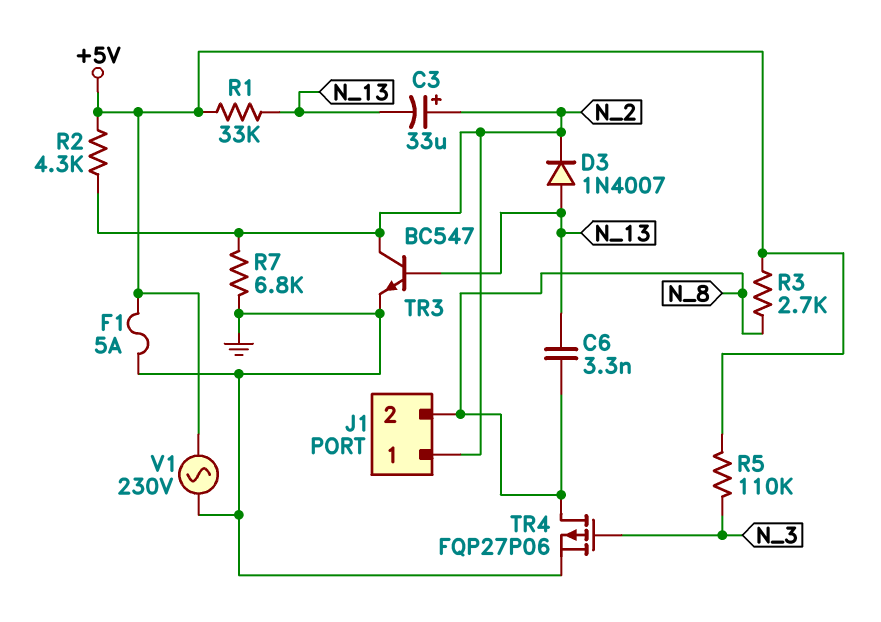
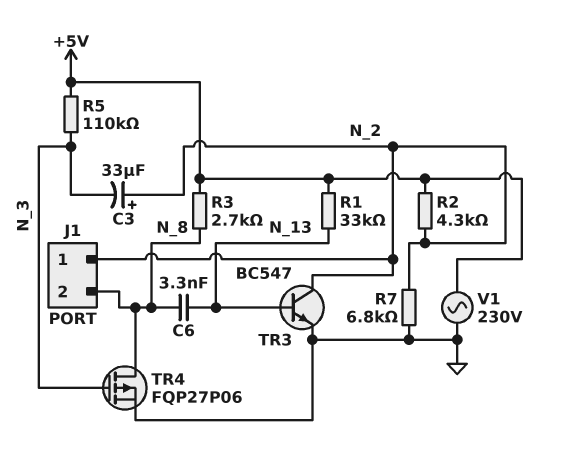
C3: 33uF (plus N_2, minus N_13) -> 33uF (plus N_2, minus N_3)
D3: diode 1N4007 (A N_13, K N_2) -> none
F1: 5A (+5V, GND) -> none

